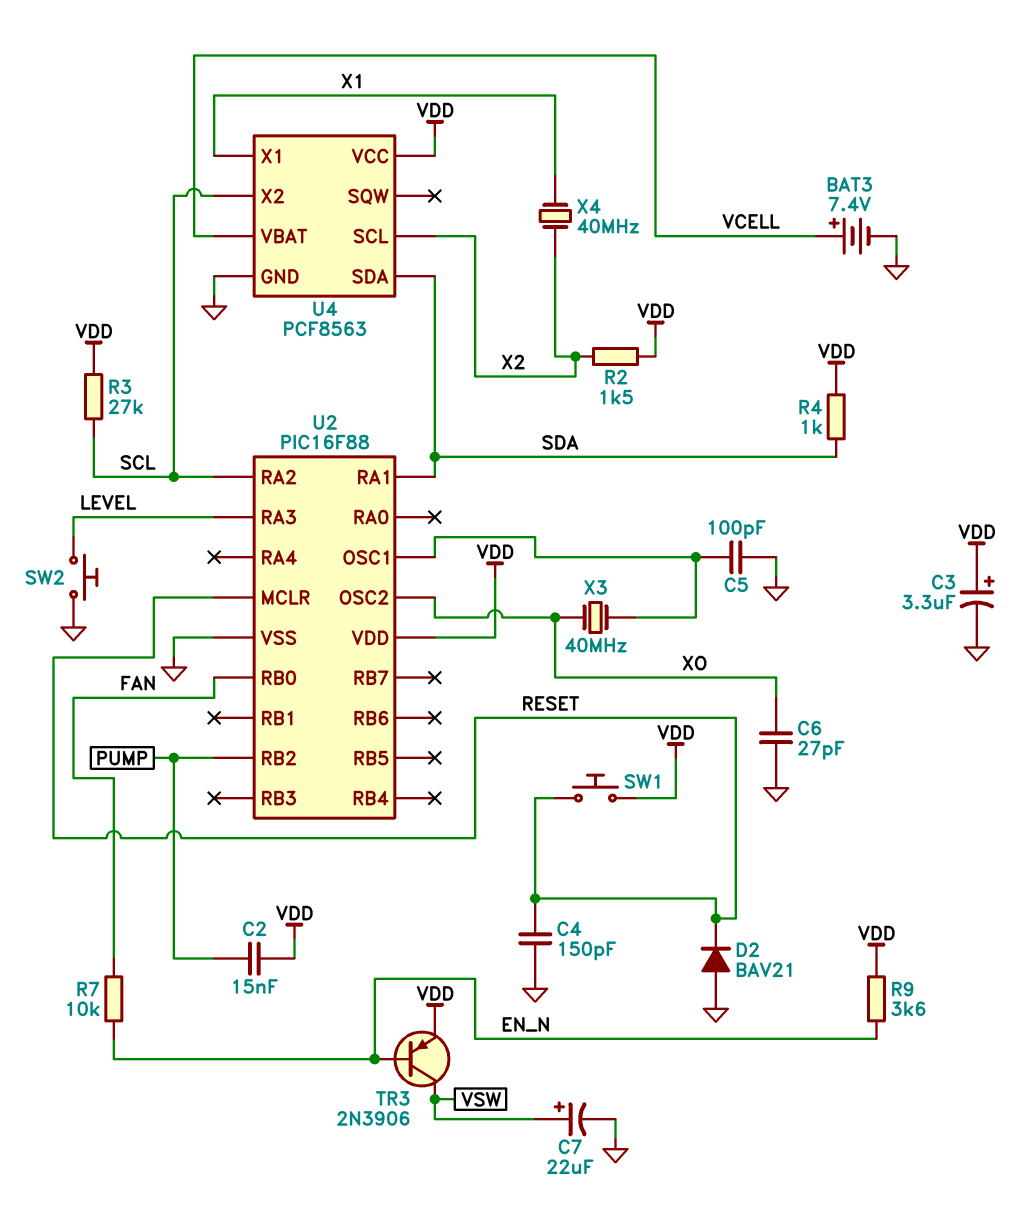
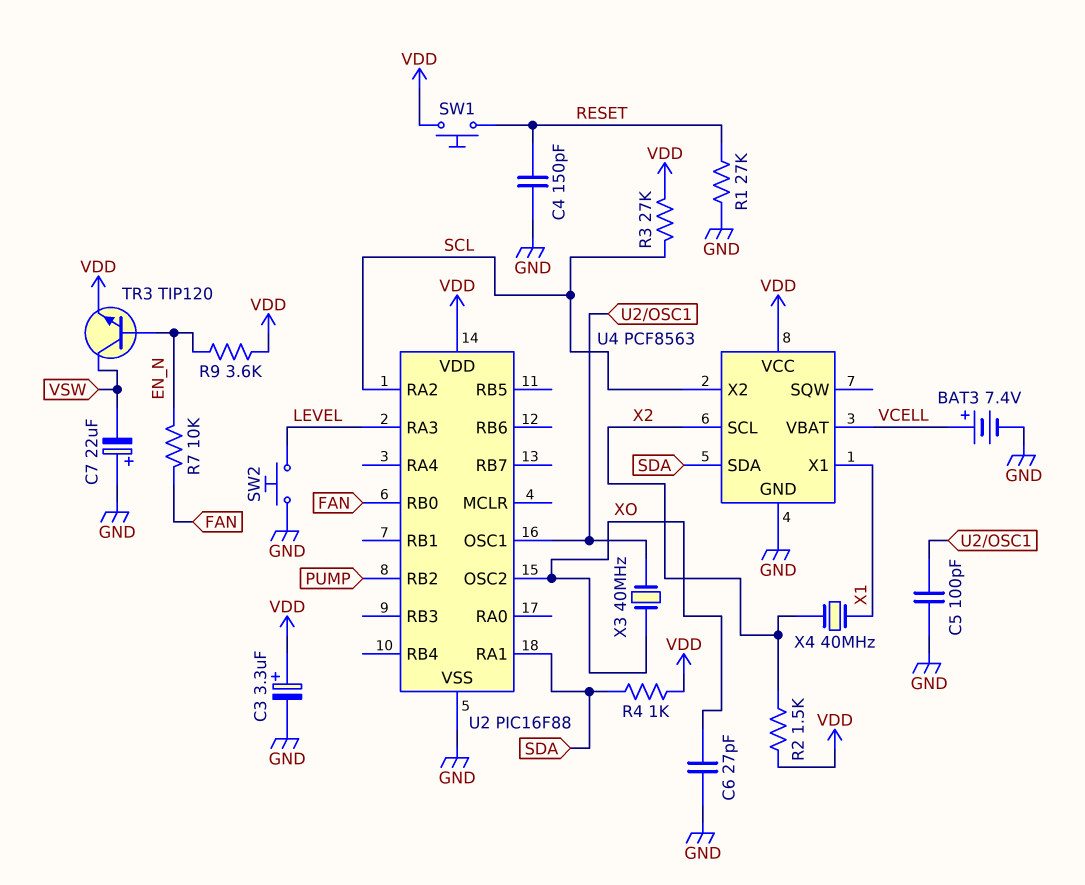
C2: 15nF (PUMP, VDD) -> none
C7: 22uF (plus VSW, minus GND) -> 22uF (plus GND, minus VSW)
D2: diode BAV21 (A GND, K RESET) -> none
R1: none -> 27k (GND, RESET)
TR3: PNP 2N3906 (B EN_N, C VSW, E VDD) -> NPN TIP120 (B EN_N, C VSW, E VDD)
U2 pin MCLR: RESET -> none

